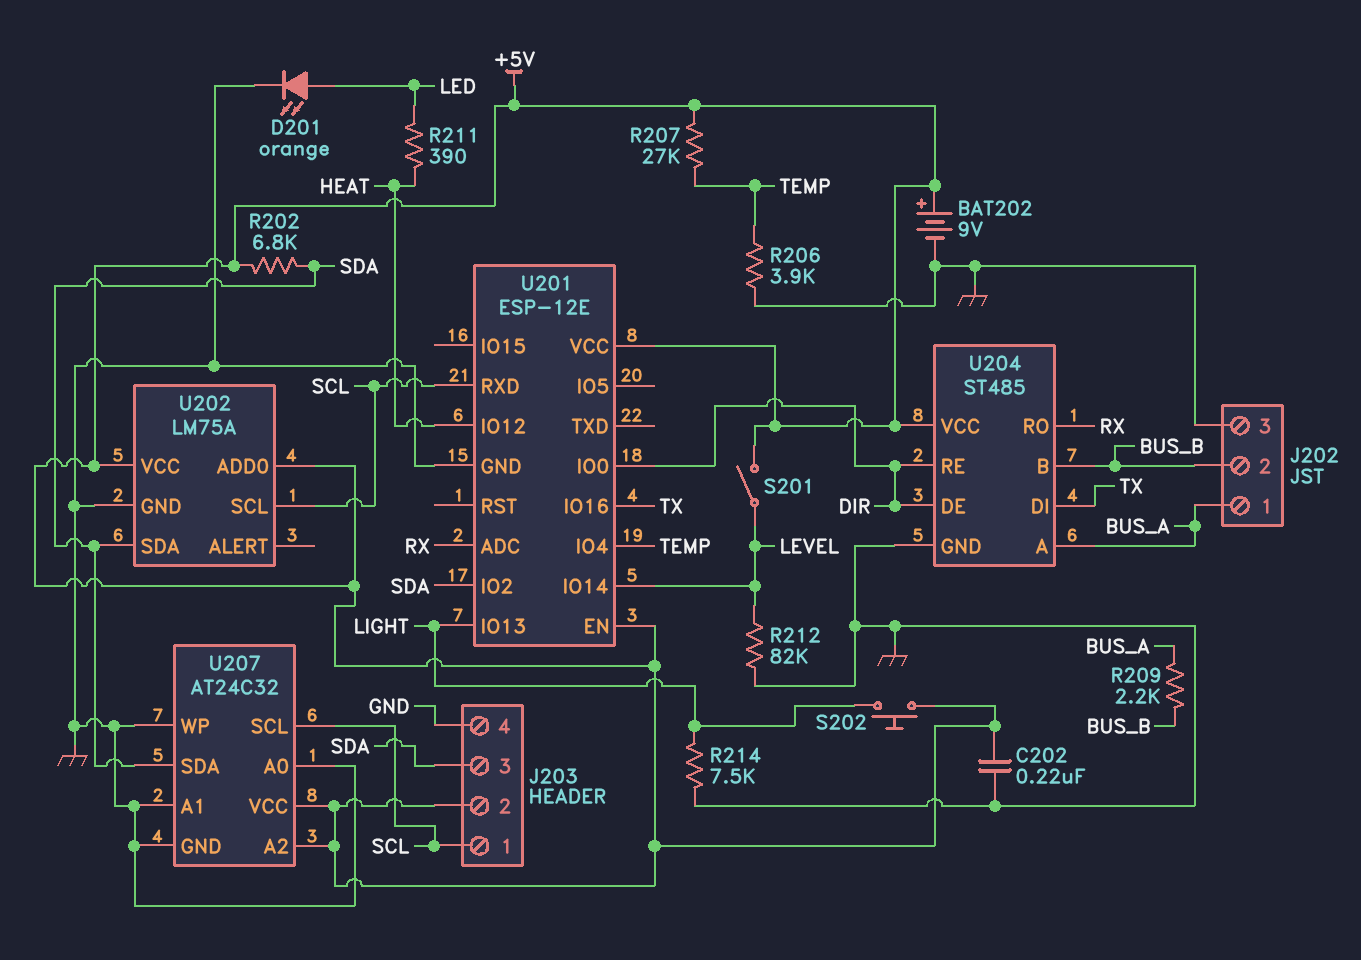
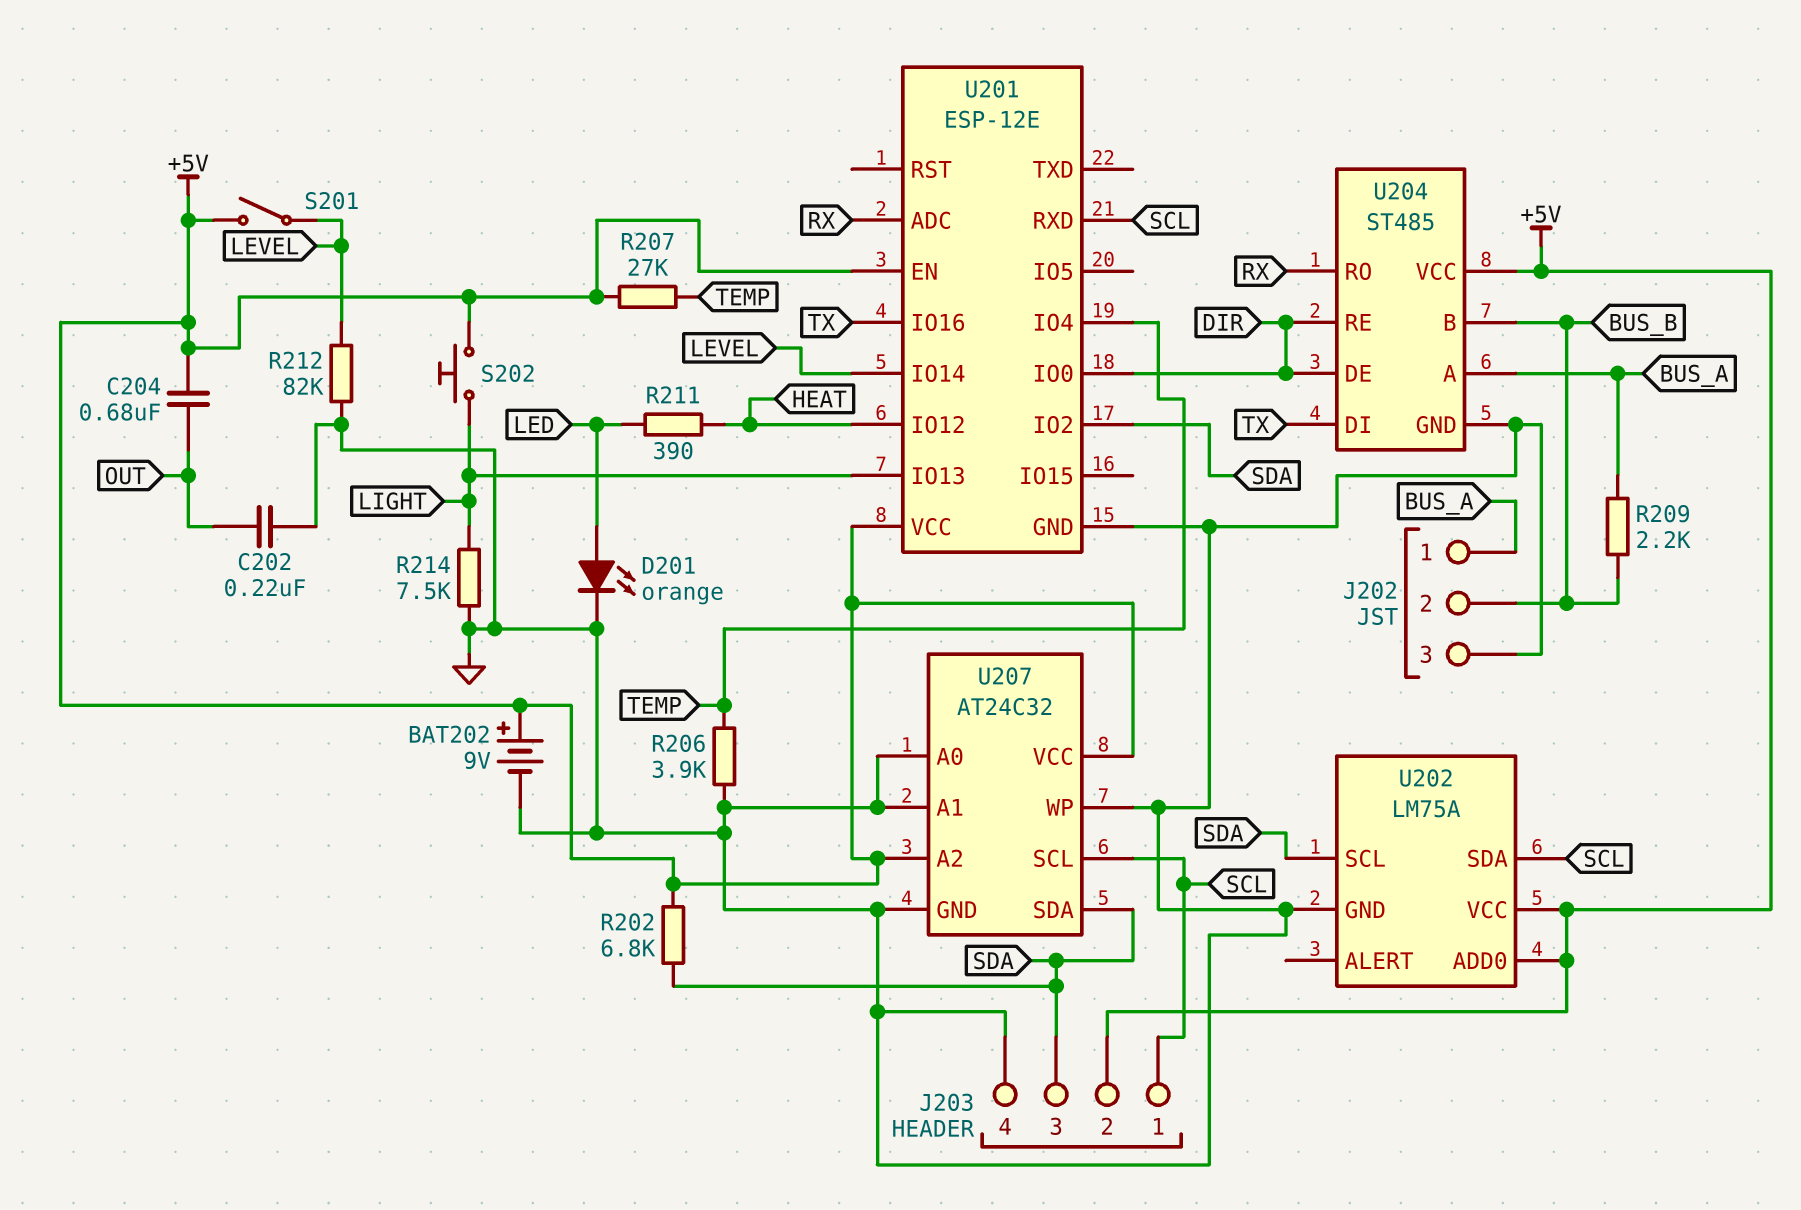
C202: 220nF (+5V, GND) -> 220nF (GND, OUT)
C204: none -> 680nF (+5V, OUT)
U202 pin SCL: SCL -> SDA
U202 pin SDA: SDA -> SCL

